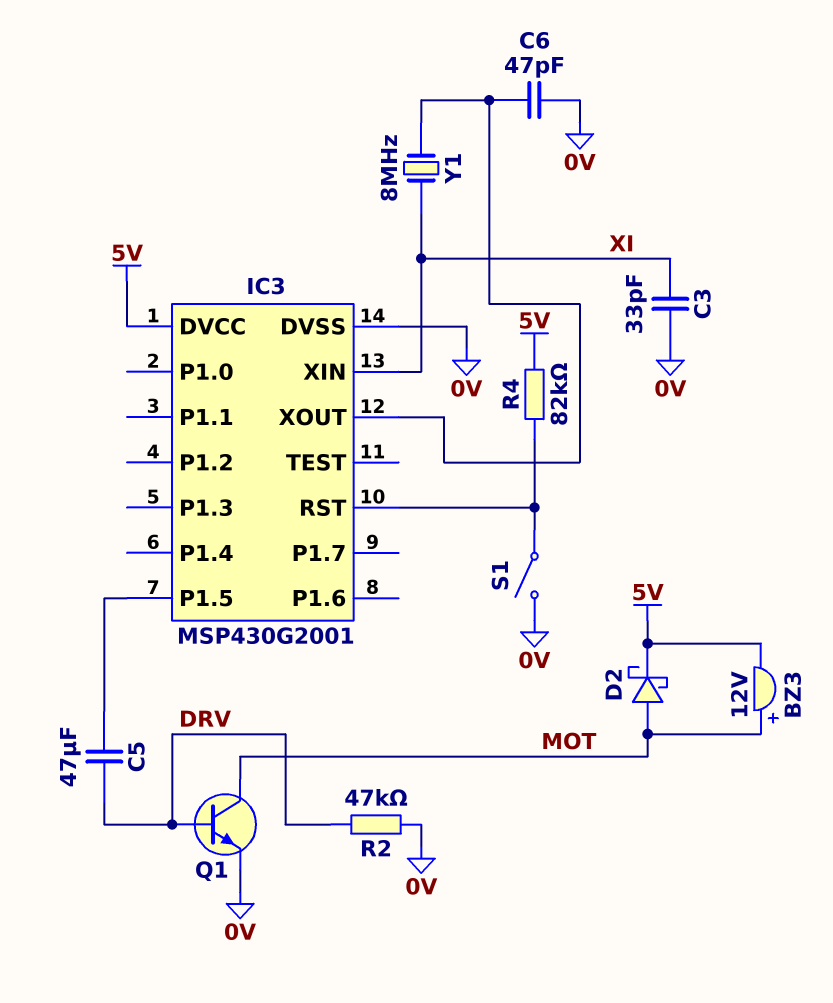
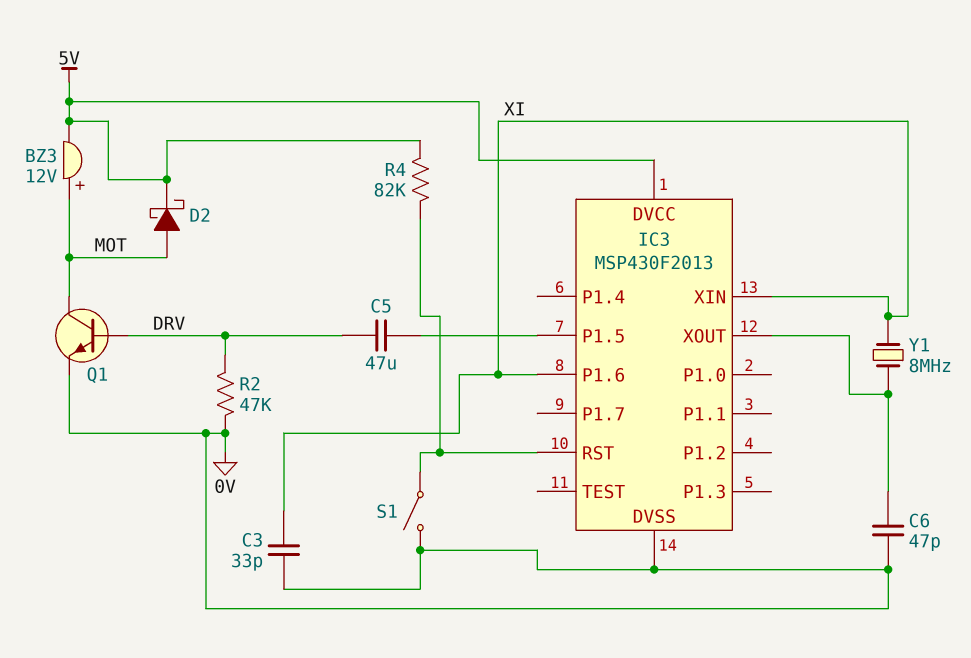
IC3: MSP430G2001 -> MSP430F2013
IC3 pin P1.6: none -> XI

